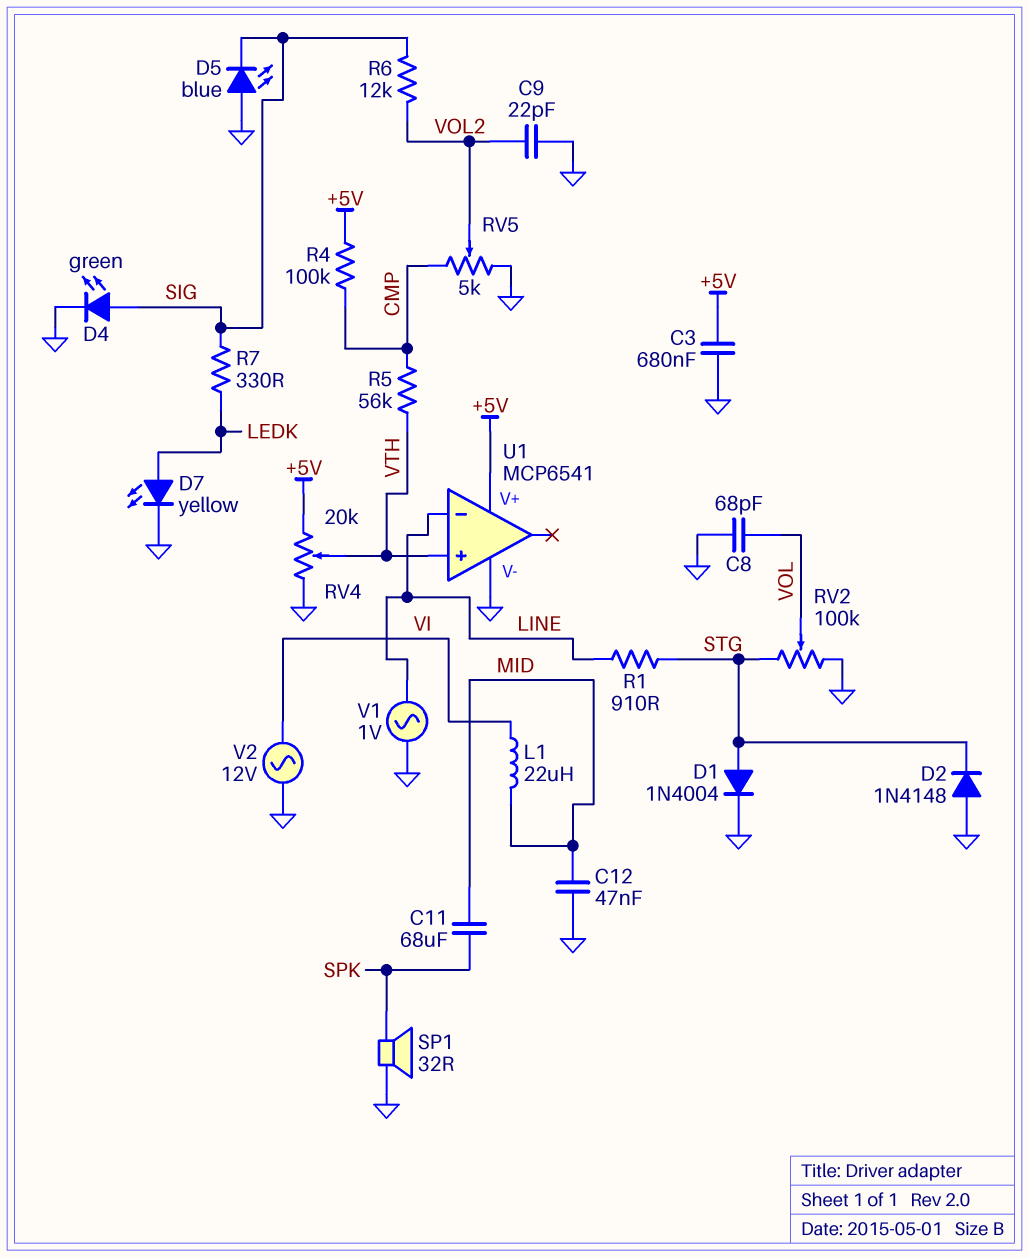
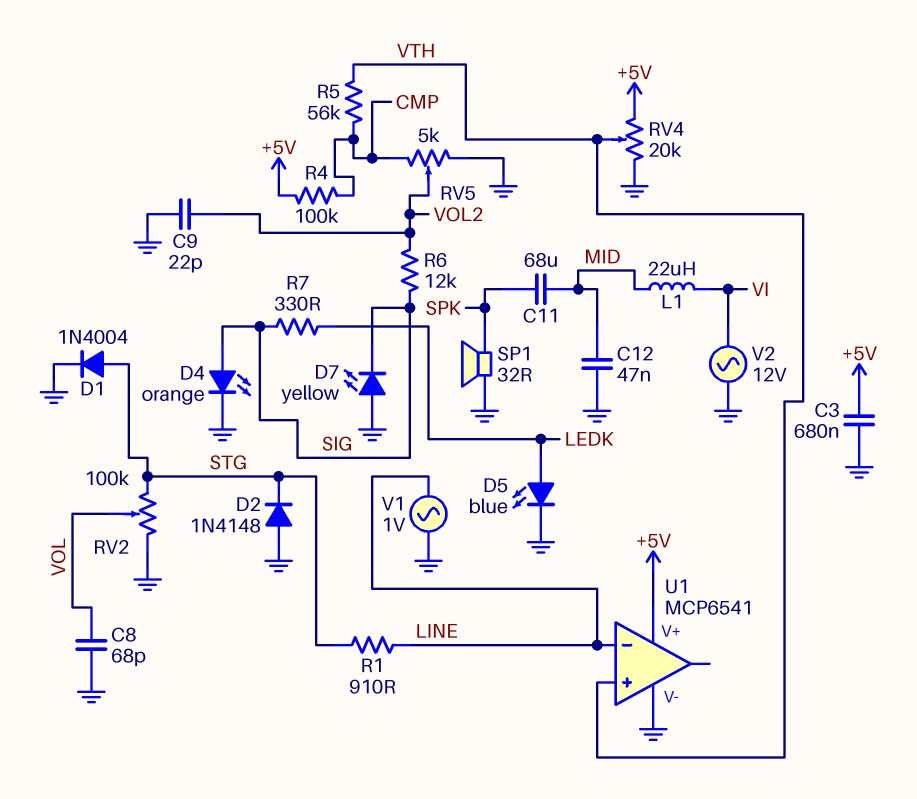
D4: LED green (A SIG, K GND) -> LED orange (A SIG, K GND)
D5: LED blue (A GND, K SIG) -> LED blue (A LEDK, K GND)
D7: LED yellow (A LEDK, K GND) -> LED yellow (A GND, K SIG)

